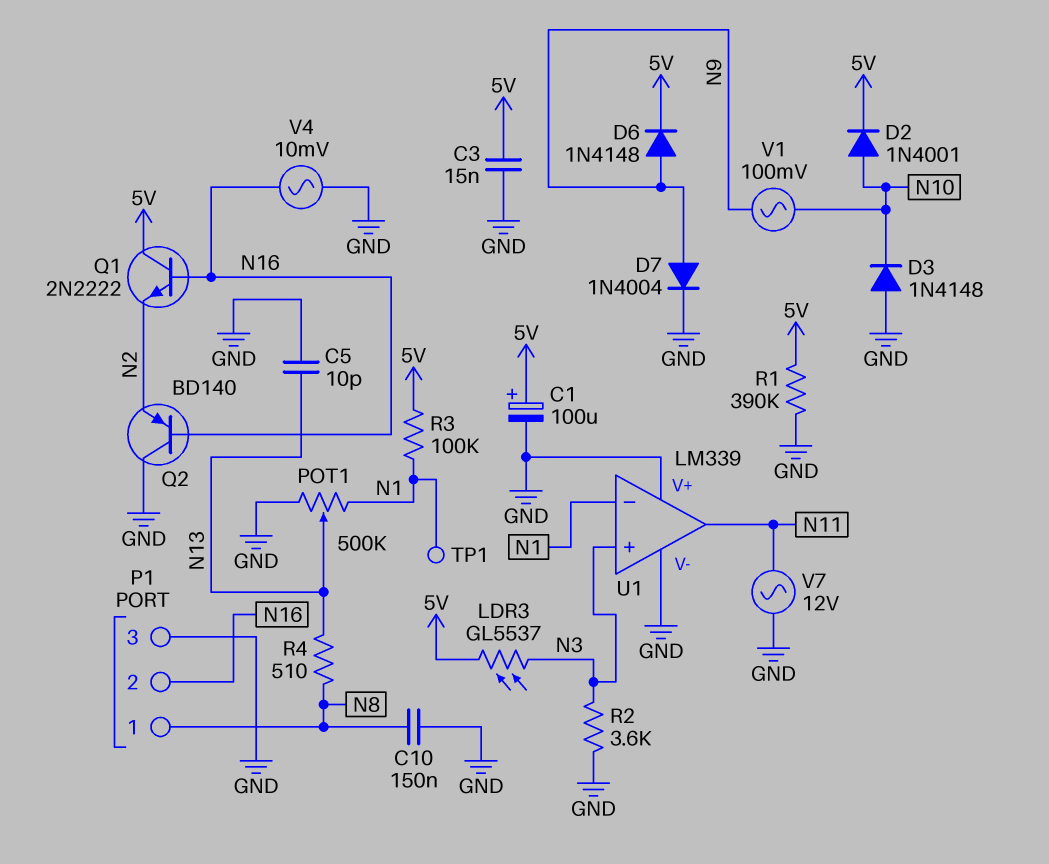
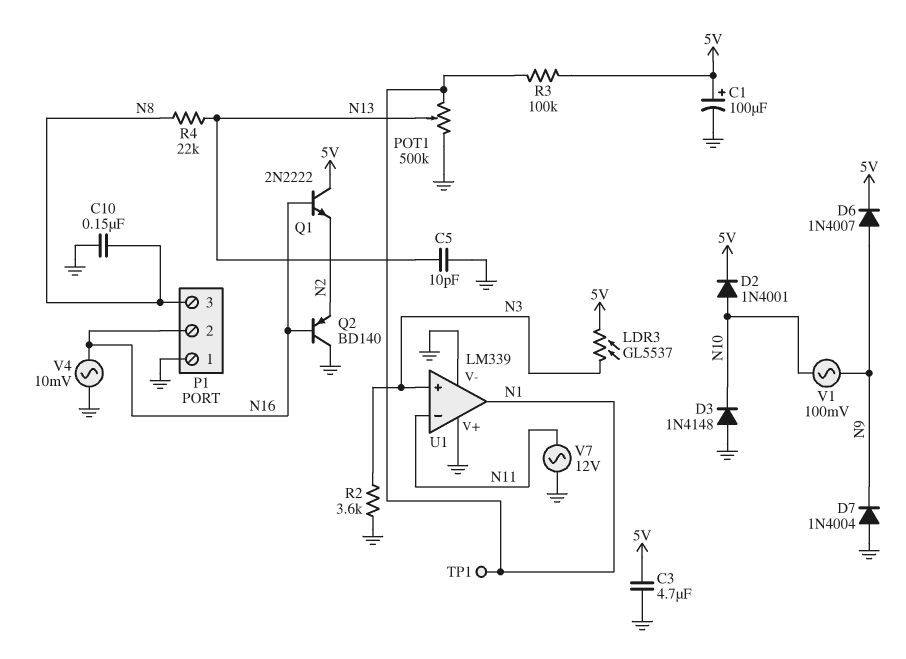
C3: 15nF (5V, GND) -> 4.7uF (5V, GND)
D6: diode 1N4148 (A N9, K 5V) -> diode 1N4007 (A N9, K 5V)
D7: diode 1N4004 (A N9, K GND) -> diode 1N4004 (A GND, K N9)
P1 pin 1: N8 -> GND
P1 pin 3: GND -> N8
R1: 390k (5V, GND) -> none
R4: 510 (N8, N13) -> 22k (N8, N13)
U1 pin in-: N1 -> N11
U1 pin out: N11 -> N1

